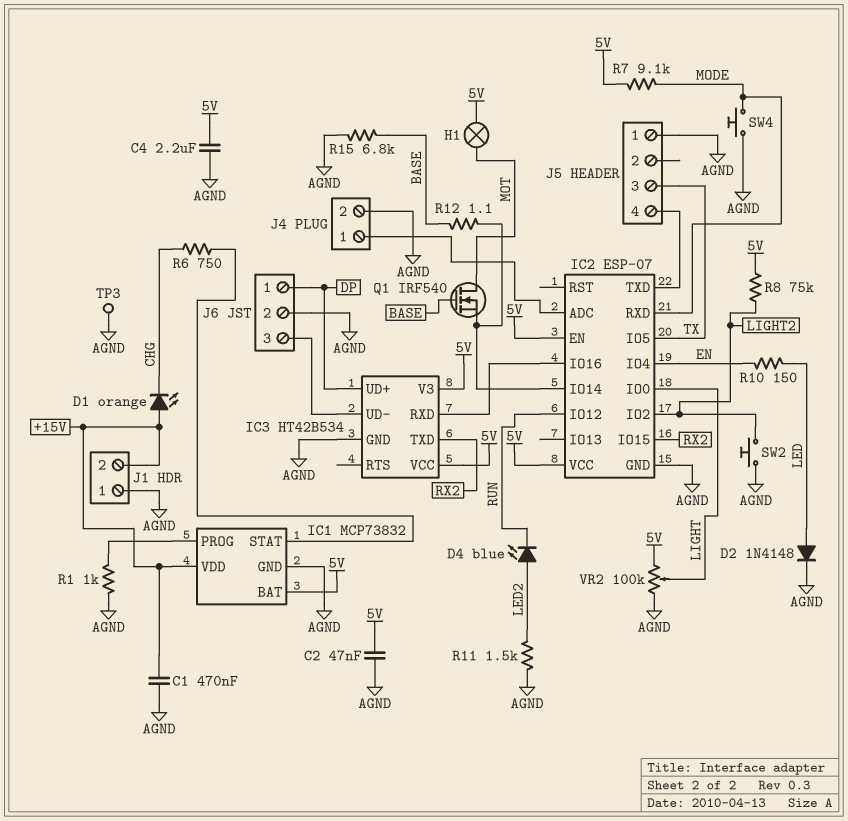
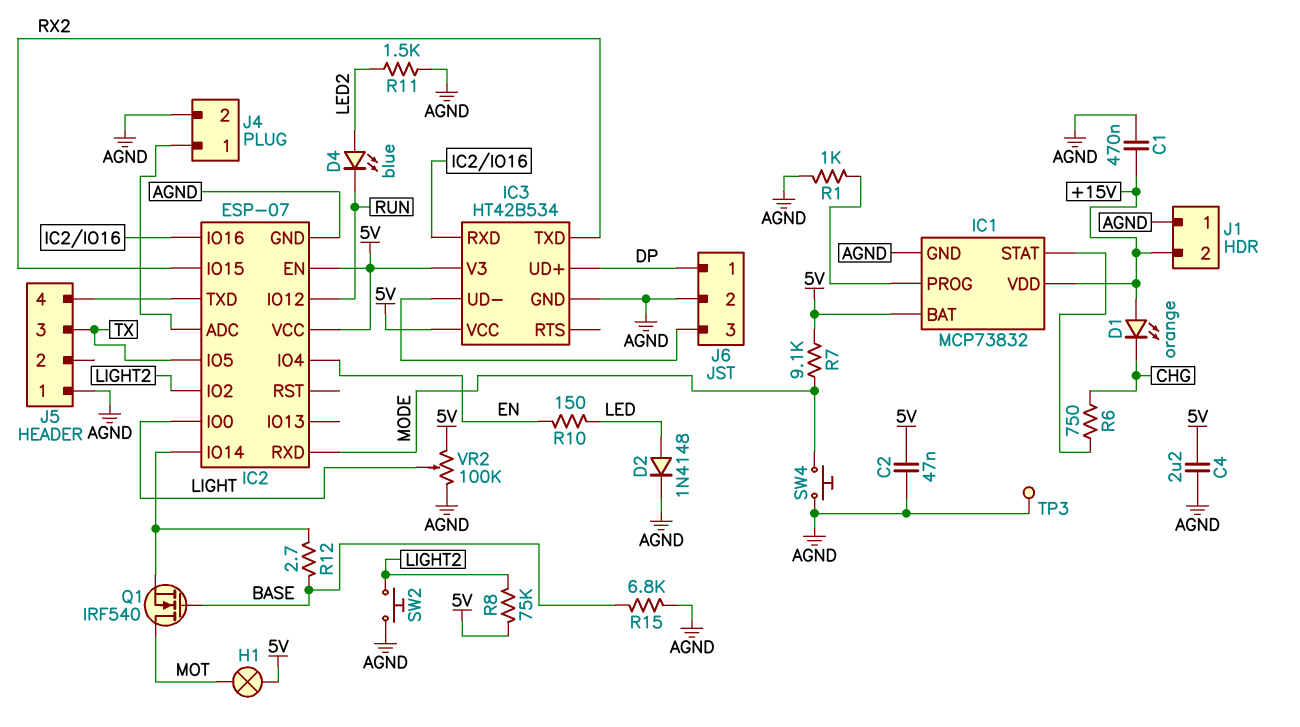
R12: 1.1 (BASE, IC2/IO14) -> 2.7 (BASE, IC2/IO14)

